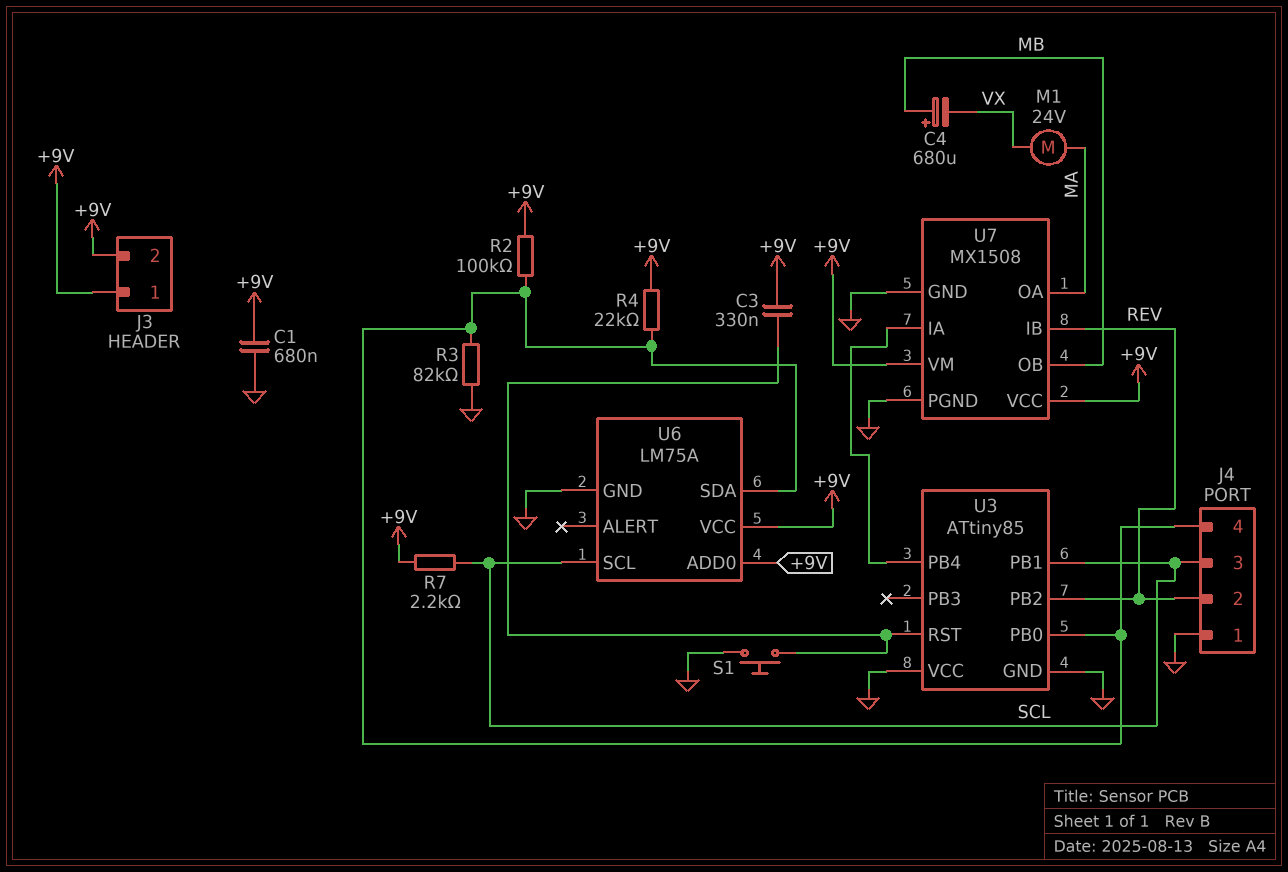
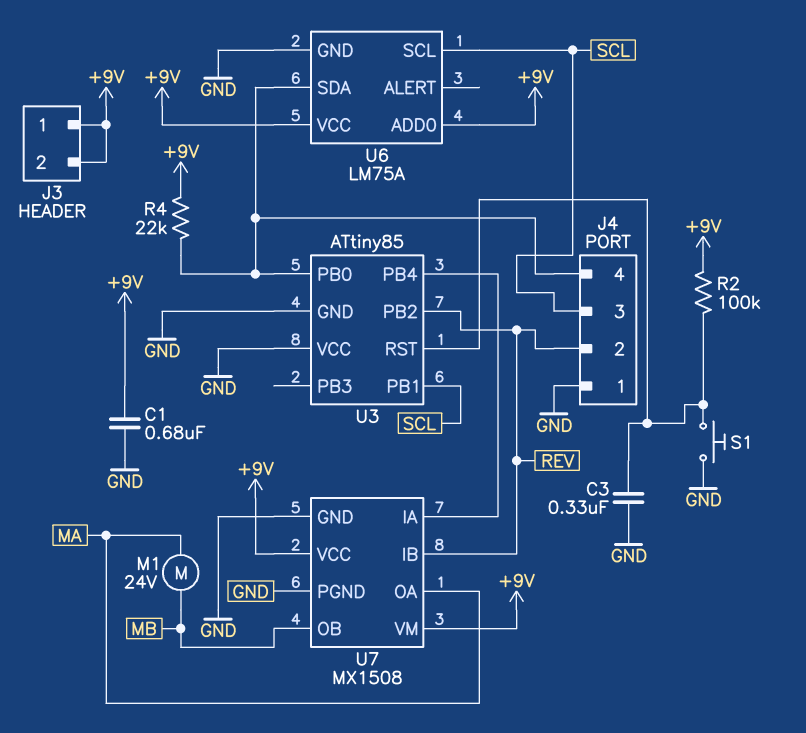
C3: 330nF (+9V, U3/RST) -> 330nF (GND, U3/RST)
C4: 680uF (plus MB, minus VX) -> none
M1: motor 24V (MA, VX) -> motor 24V (MA, MB)
R2: 100k (+9V, J4/4) -> 100k (+9V, U3/RST)
R3: 82k (GND, J4/4) -> none
R7: 2.2k (+9V, SCL) -> none

